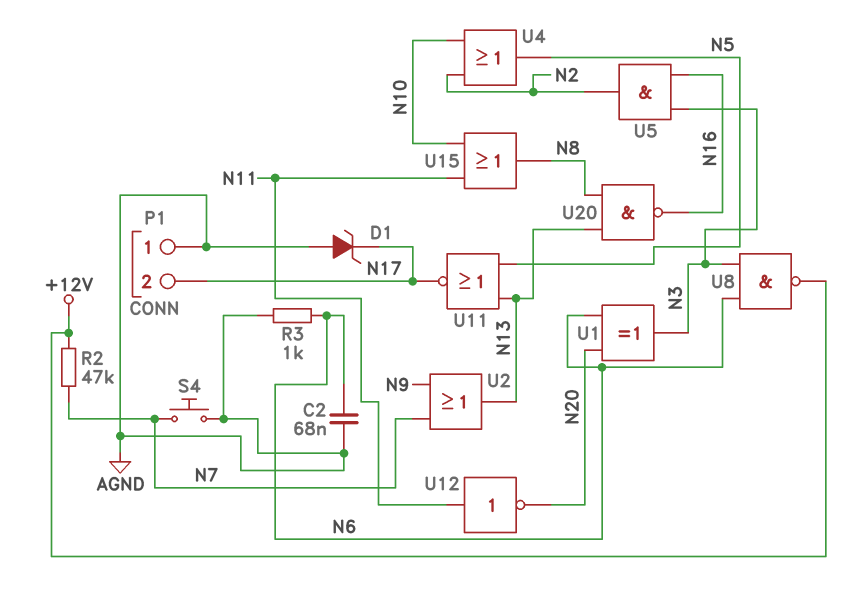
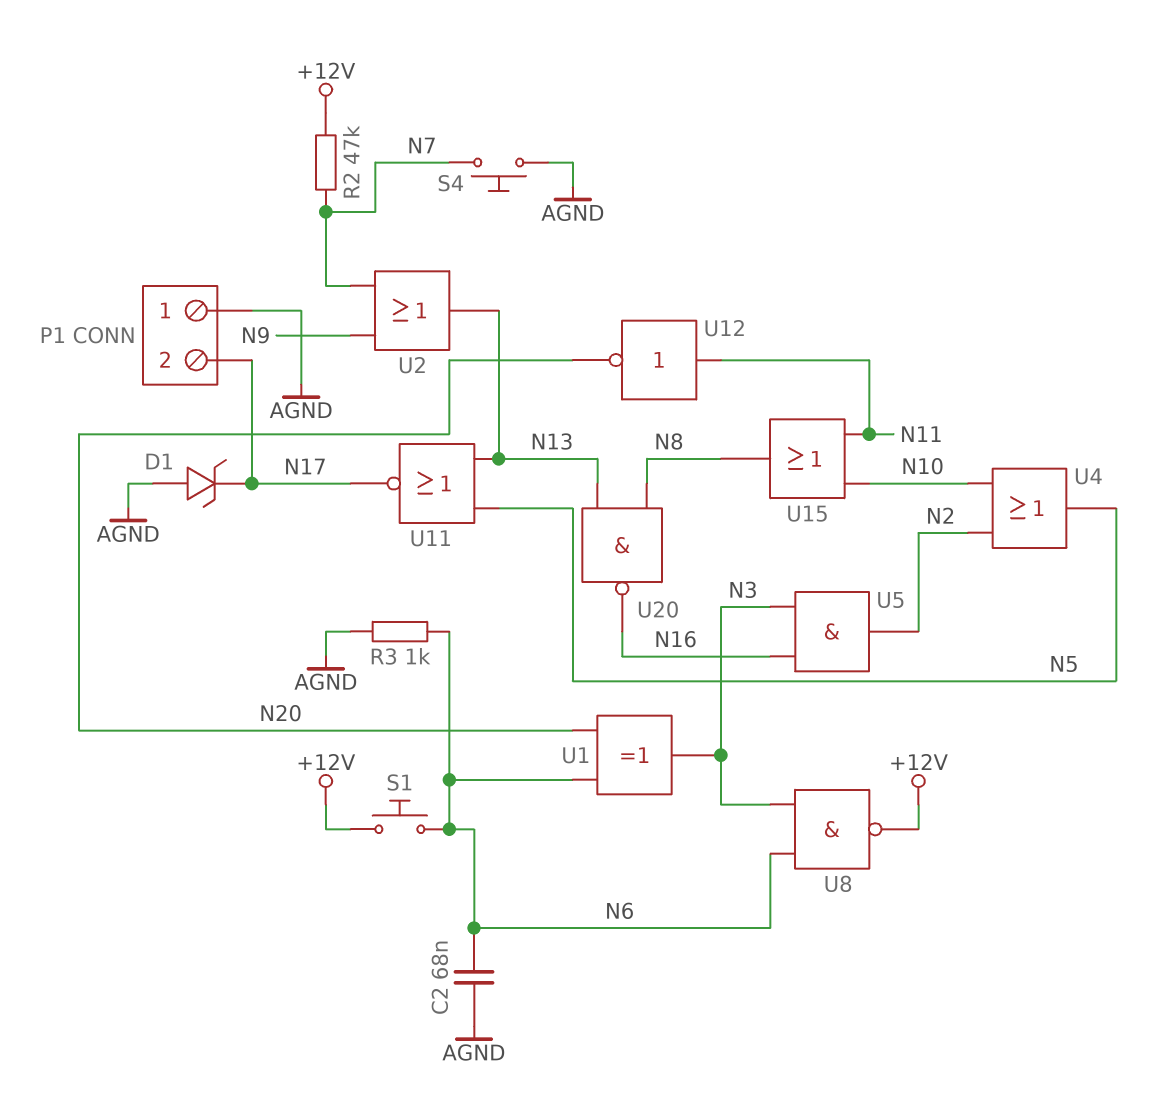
S1: none -> button (+12V, N6)

